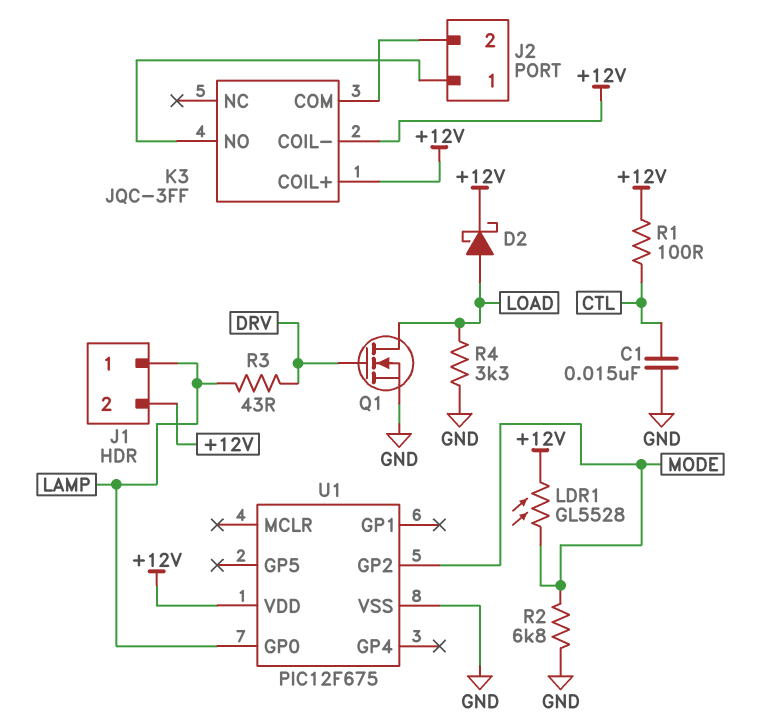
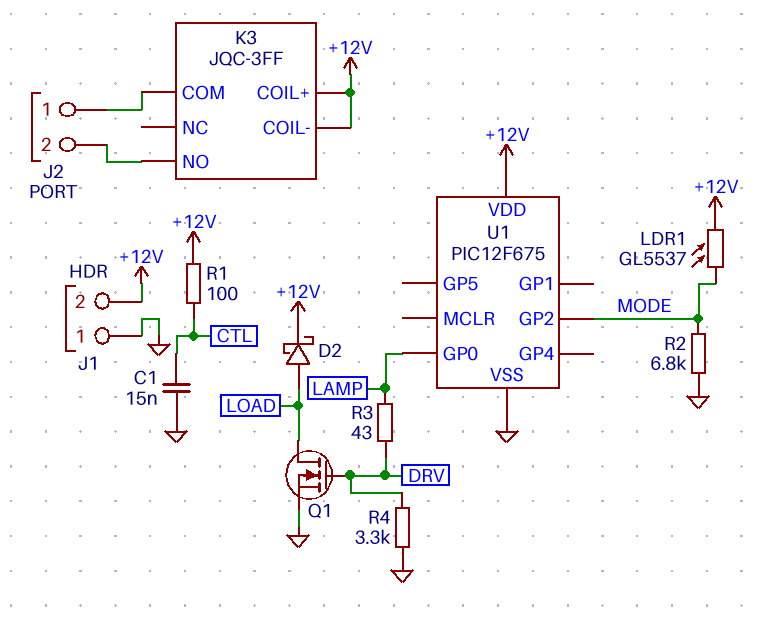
J1 pin 1: LAMP -> GND
K3 pin COM: J2/2 -> J2/1
K3 pin NO: J2/1 -> J2/2
LDR1: GL5528 (+12V, MODE) -> GL5537 (+12V, MODE)
R4: 3.3k (GND, LOAD) -> 3.3k (DRV, GND)

